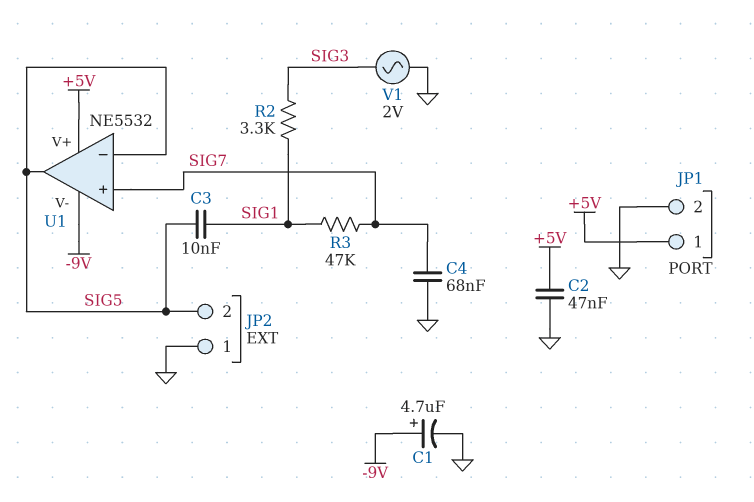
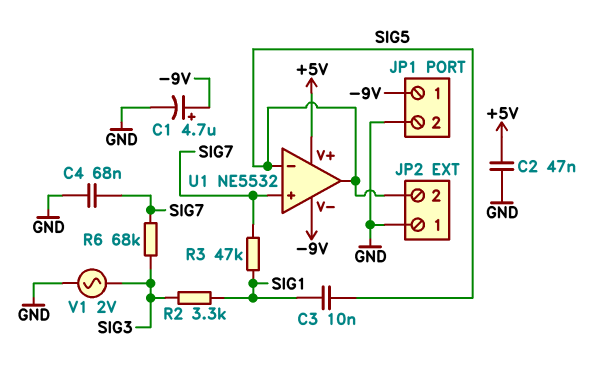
JP1 pin 1: +5V -> -9V
R6: none -> 68k (SIG3, SIG7)

